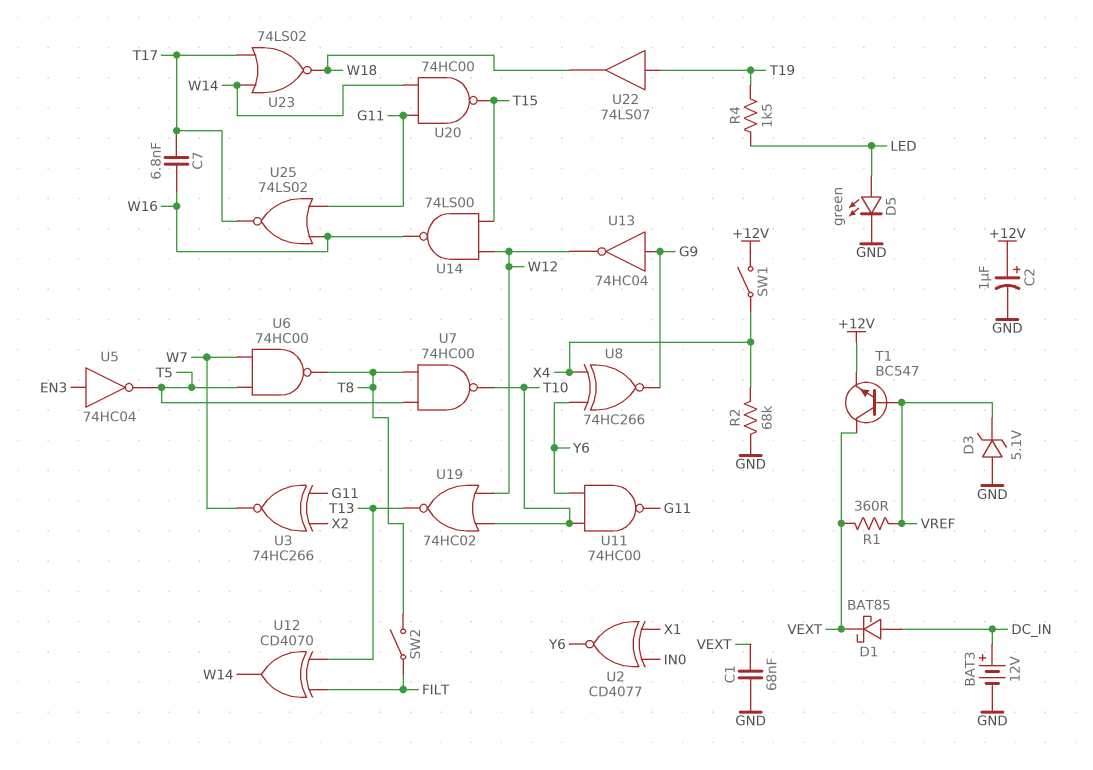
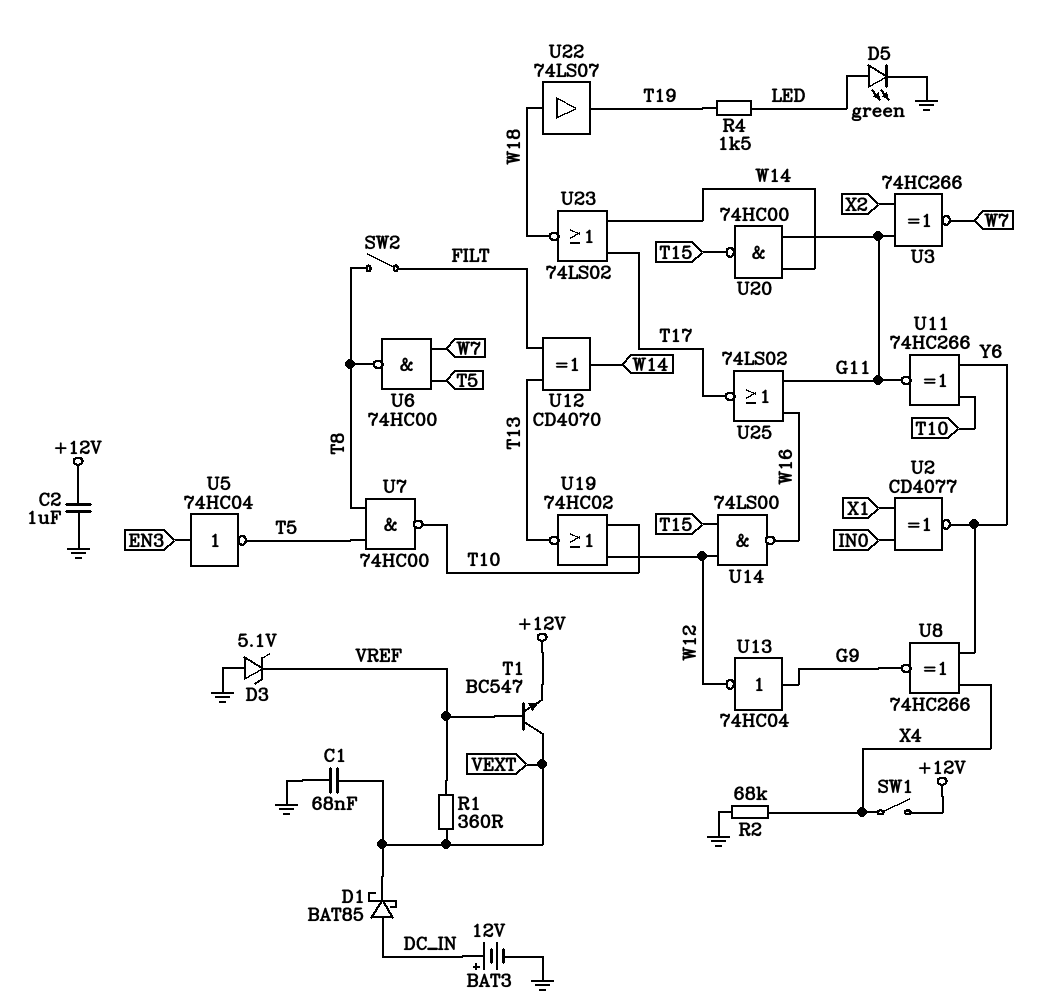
C2: 1uF (plus +12V, minus GND) -> 1uF (+12V, GND)
C7: 6.8nF (T17, W16) -> none
U11: NAND 74HC00 (in T10, in Y6, out G11) -> XNOR 74HC266 (in T10, in Y6, out G11)
U22: buffer 74LS07 (in T19, out W18) -> buffer 74LS07 (in W18, out T19)

